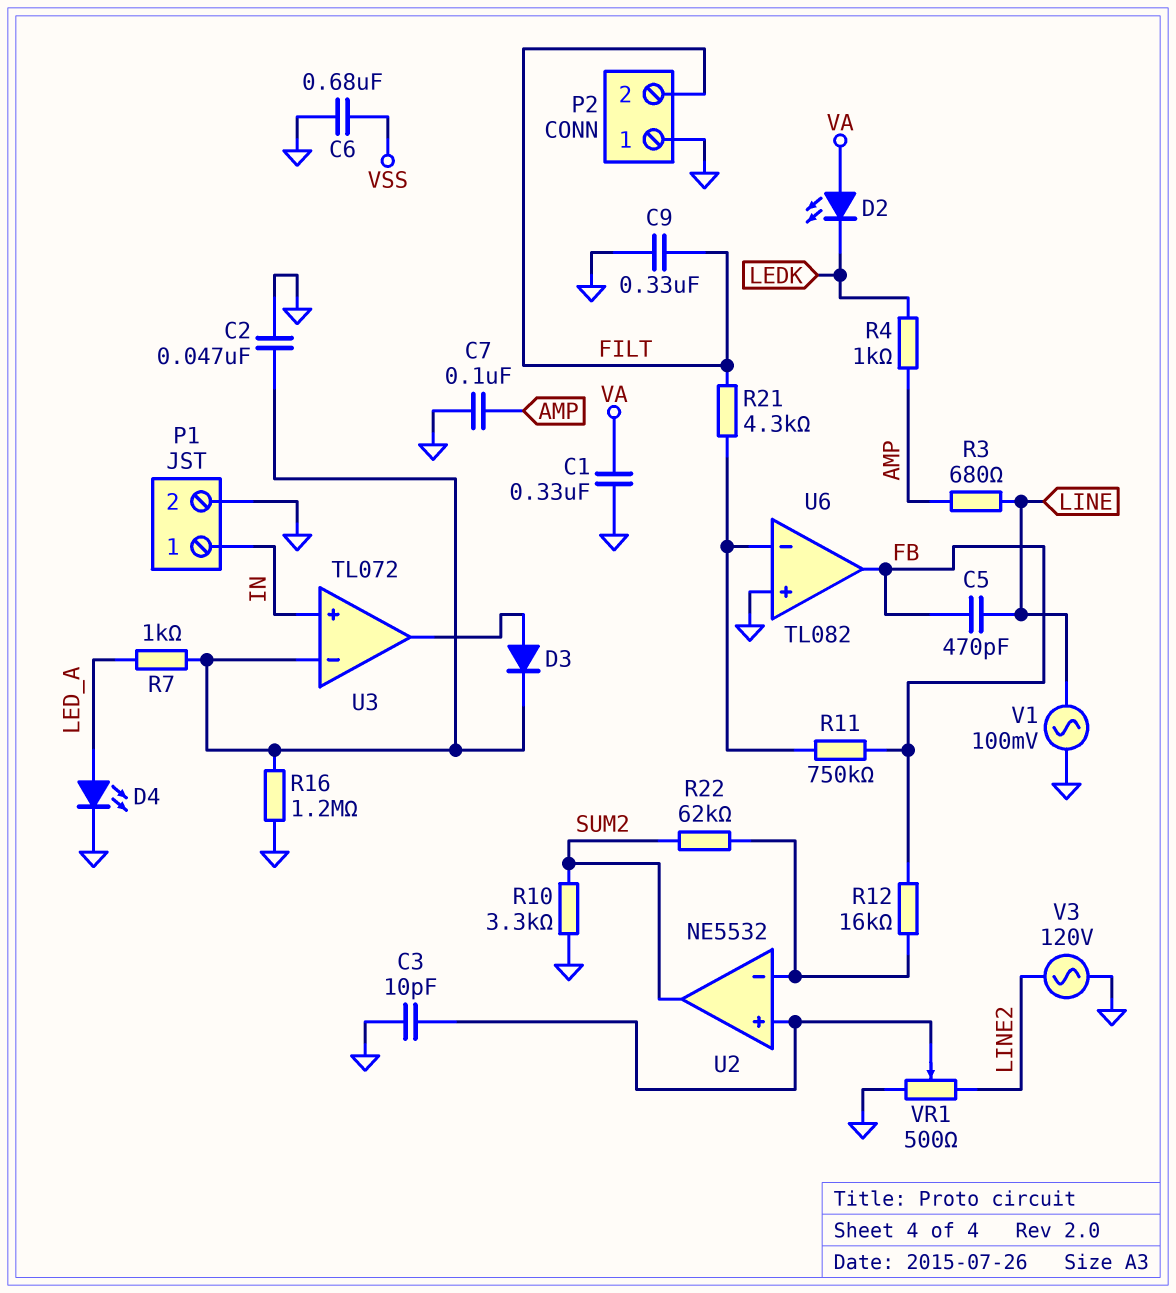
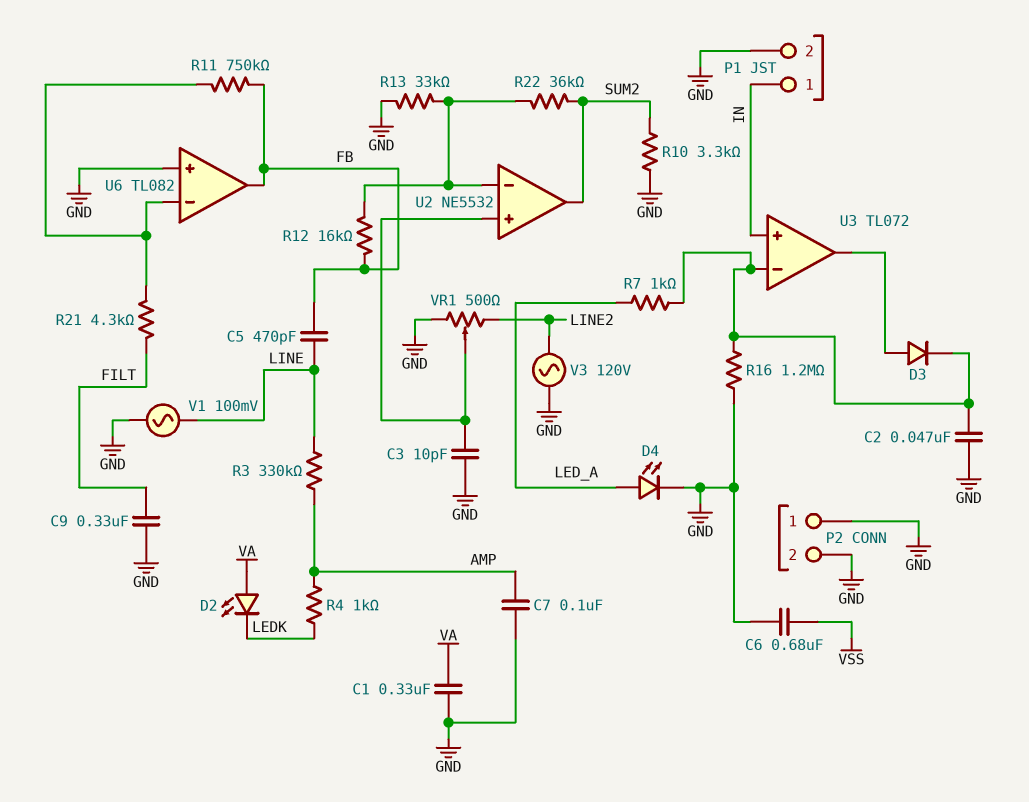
P2 pin 2: FILT -> GND
R3: 680 (AMP, LINE) -> 330k (AMP, LINE)
R13: none -> 33k (GND, U2/in-)
R22: 62k (SUM2, U2/in-) -> 36k (SUM2, U2/in-)

